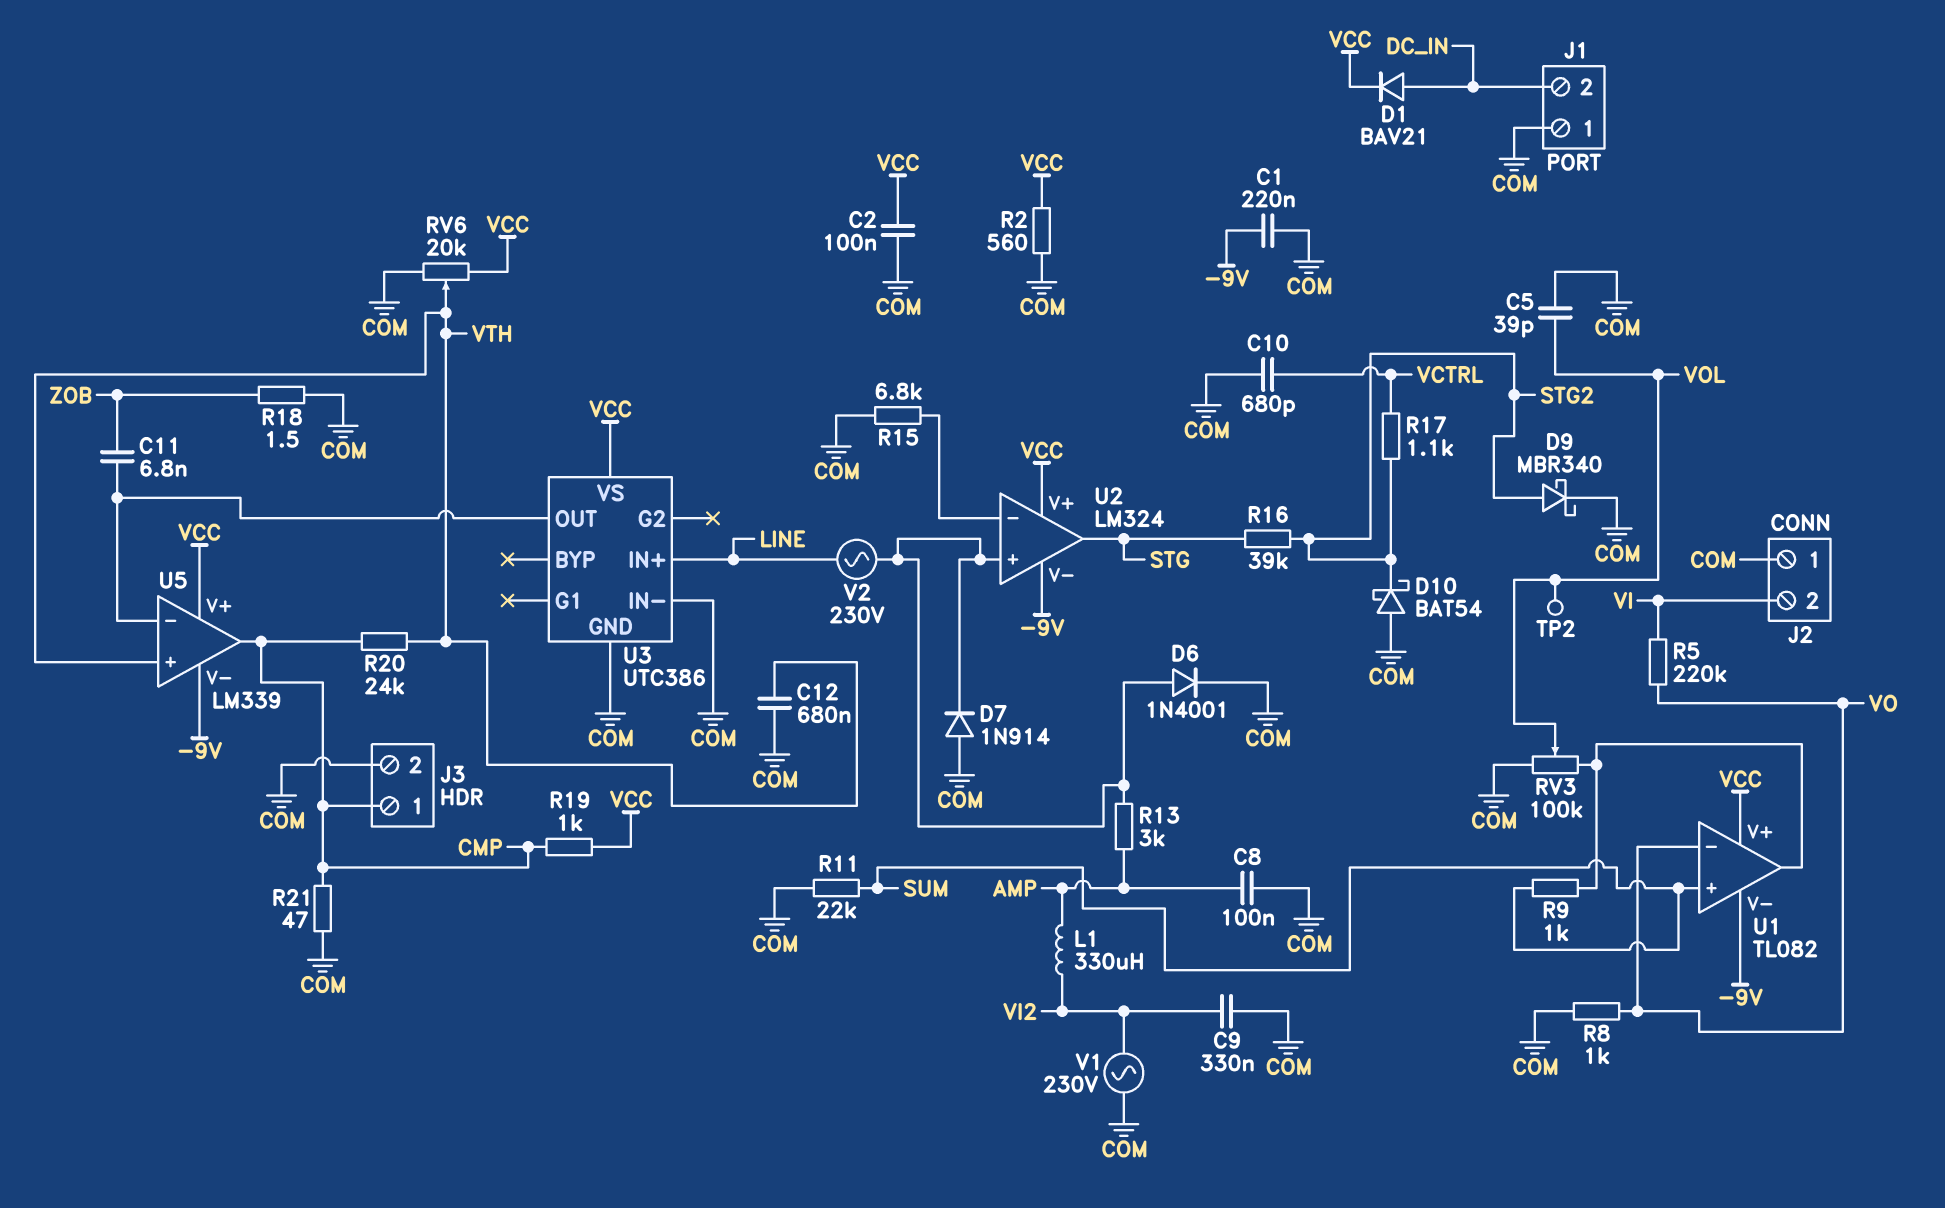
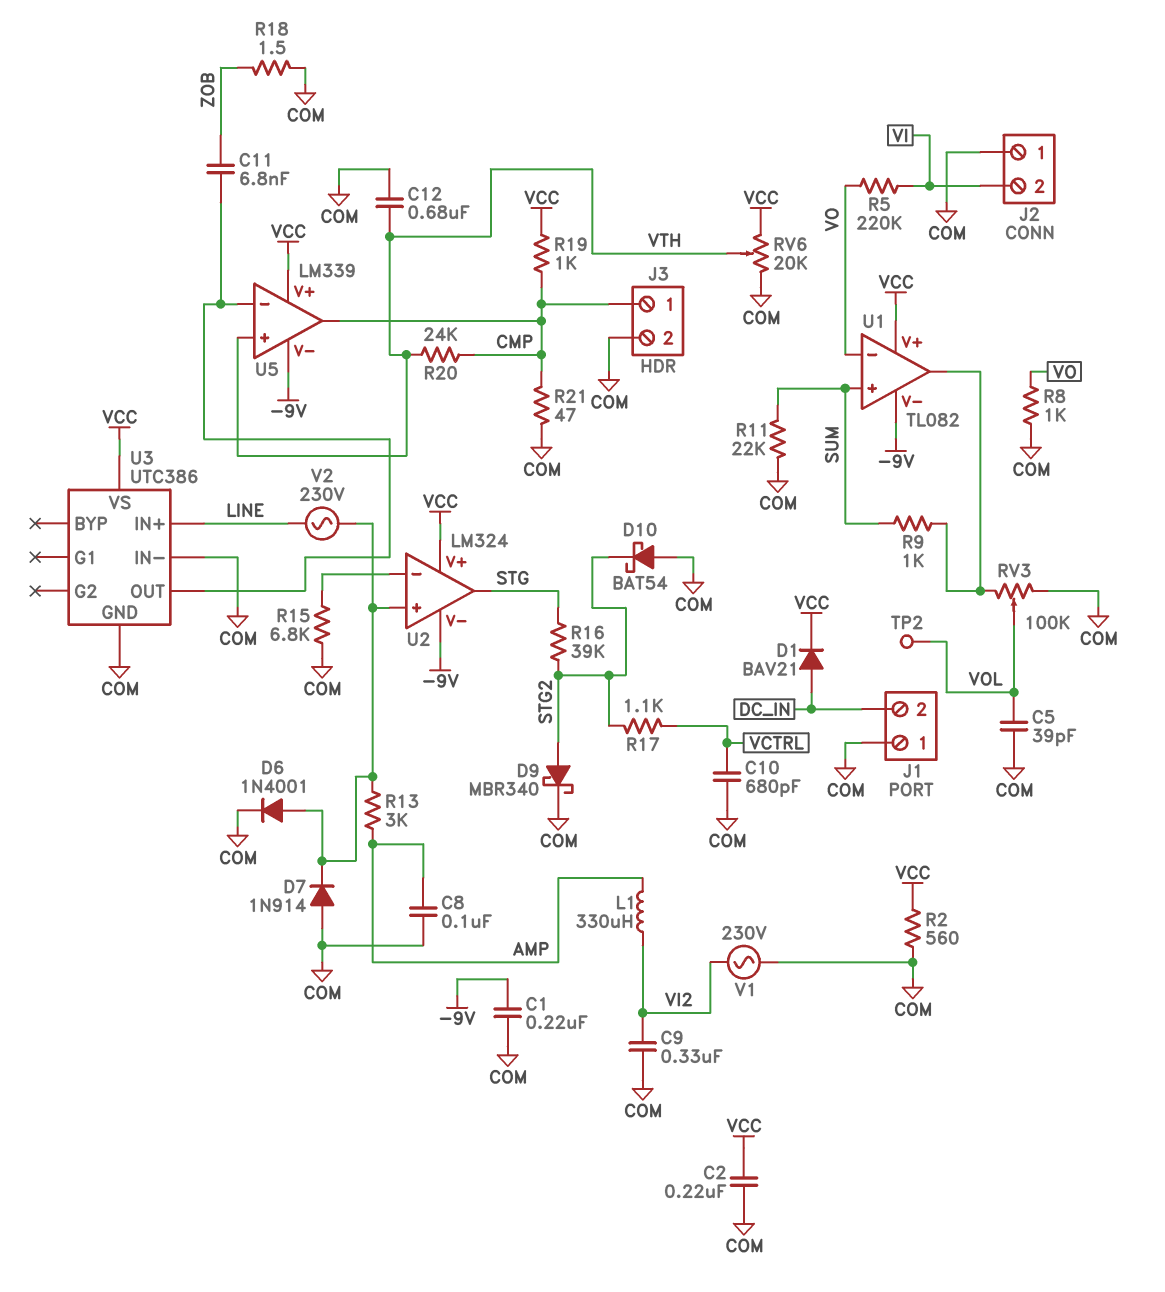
C2: 100nF (COM, VCC) -> 220nF (COM, VCC)

